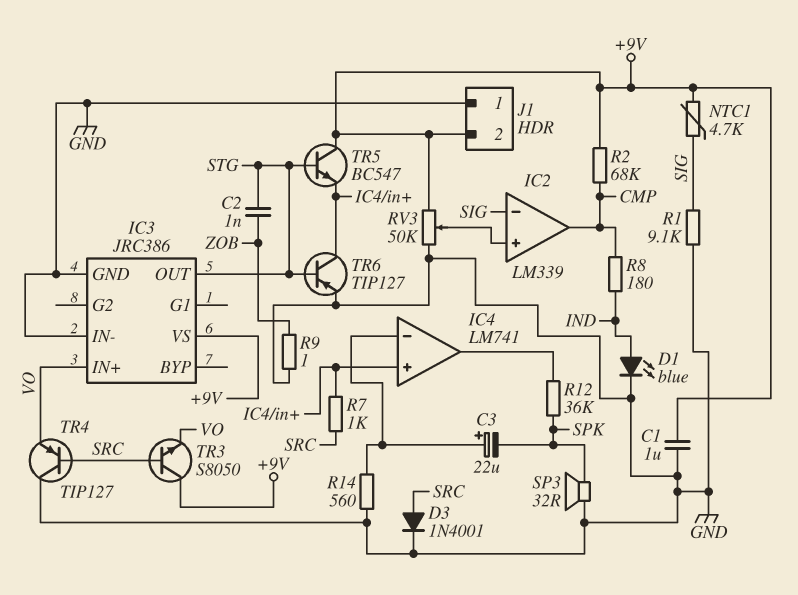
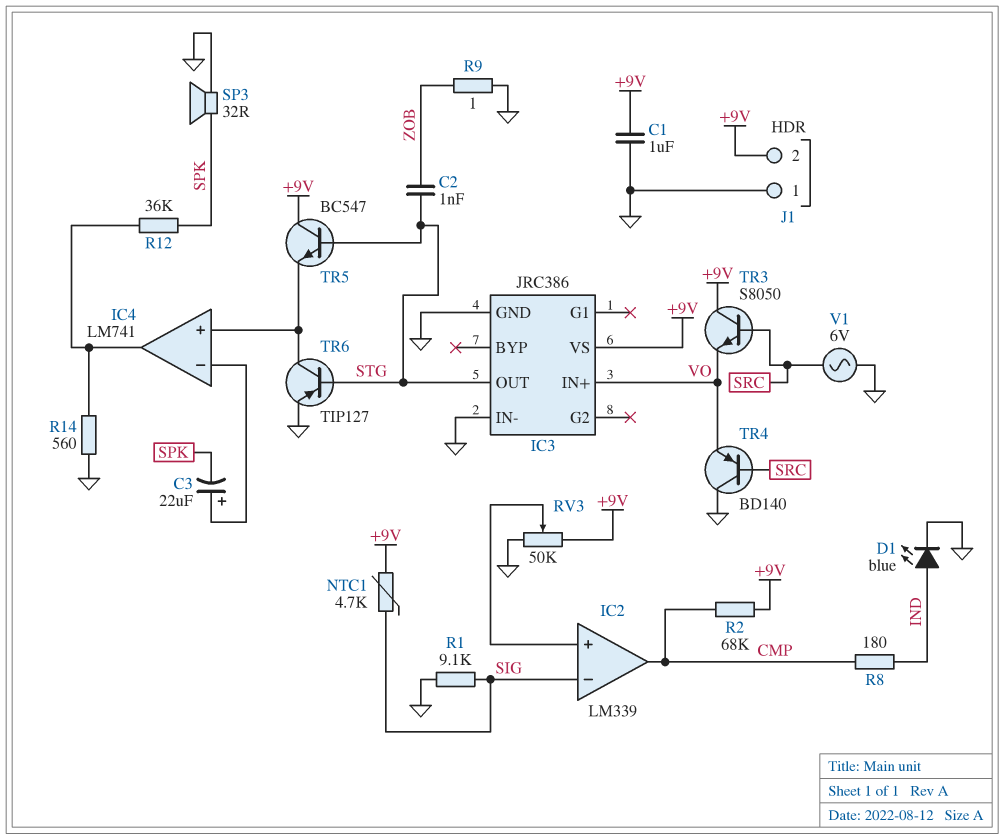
D3: diode 1N4001 (A SRC, K GND) -> none
R7: 1k (IC4/in+, SRC) -> none
R14: 560 (GND, IC4/in-) -> 560 (GND, IC4/out)
TR4: PNP TIP127 (B SRC, C GND, E VO) -> PNP BD140 (B SRC, C GND, E VO)
V1: none -> AC 6V (GND, SRC)

